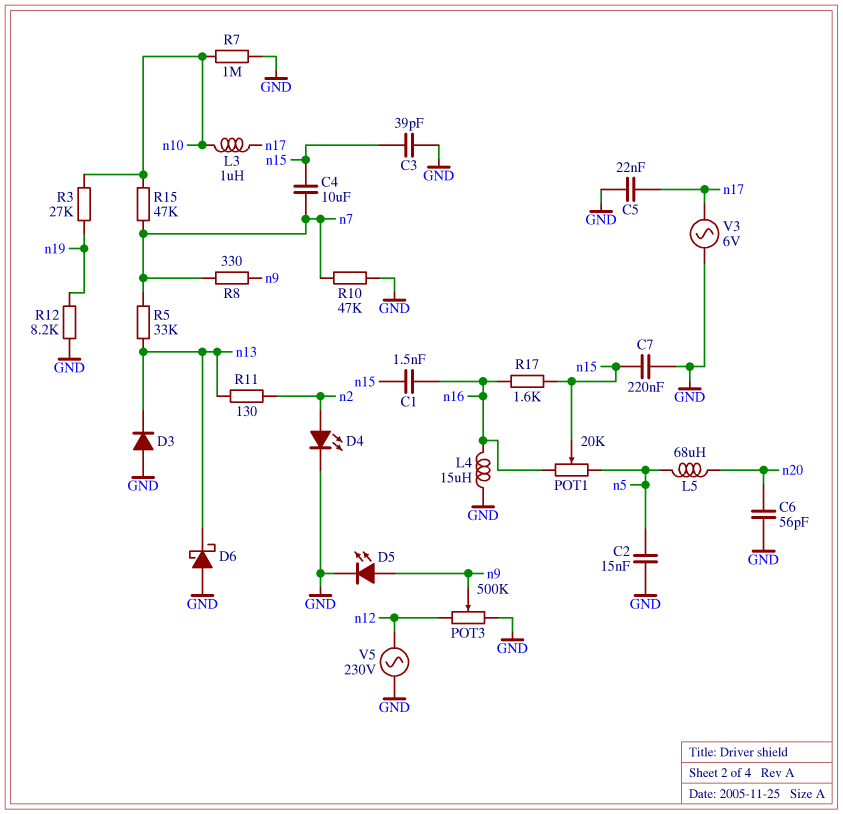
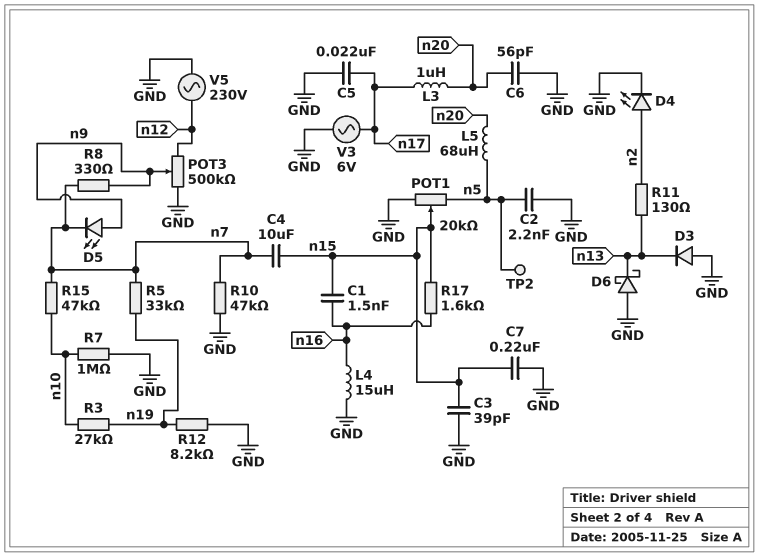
C2: 15nF (GND, n5) -> 2.2nF (GND, n5)
D5: LED (A n9, K GND) -> LED (A n9, K n7)
L3: 1uH (n10, n17) -> 1uH (n17, n20)
POT1: 20k (n5, n16, wiper n15) -> 20k (GND, n5, wiper n15)
R5: 33k (n7, n13) -> 33k (n7, n19)
TP2: none -> test point (n5)

